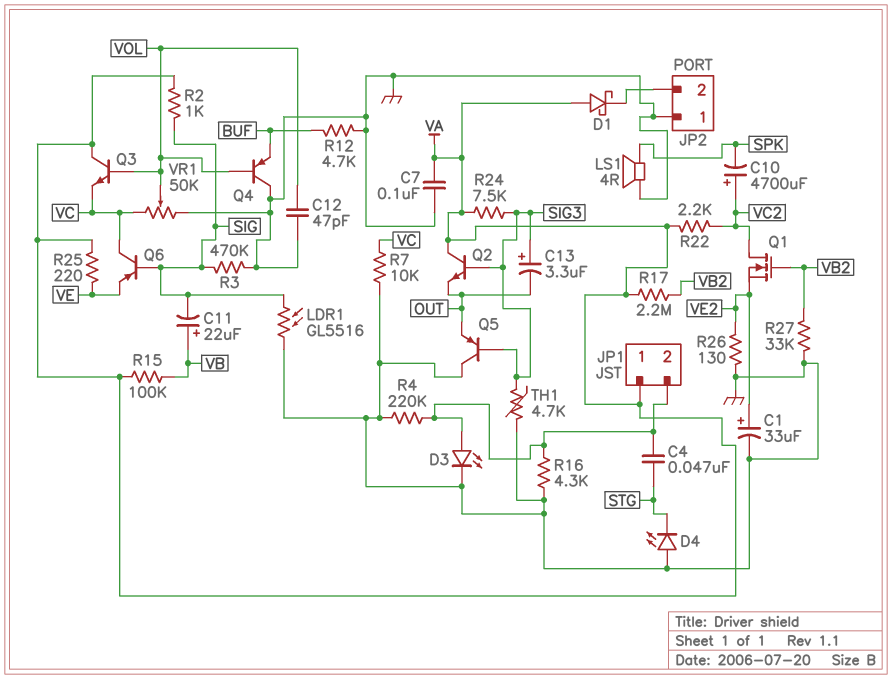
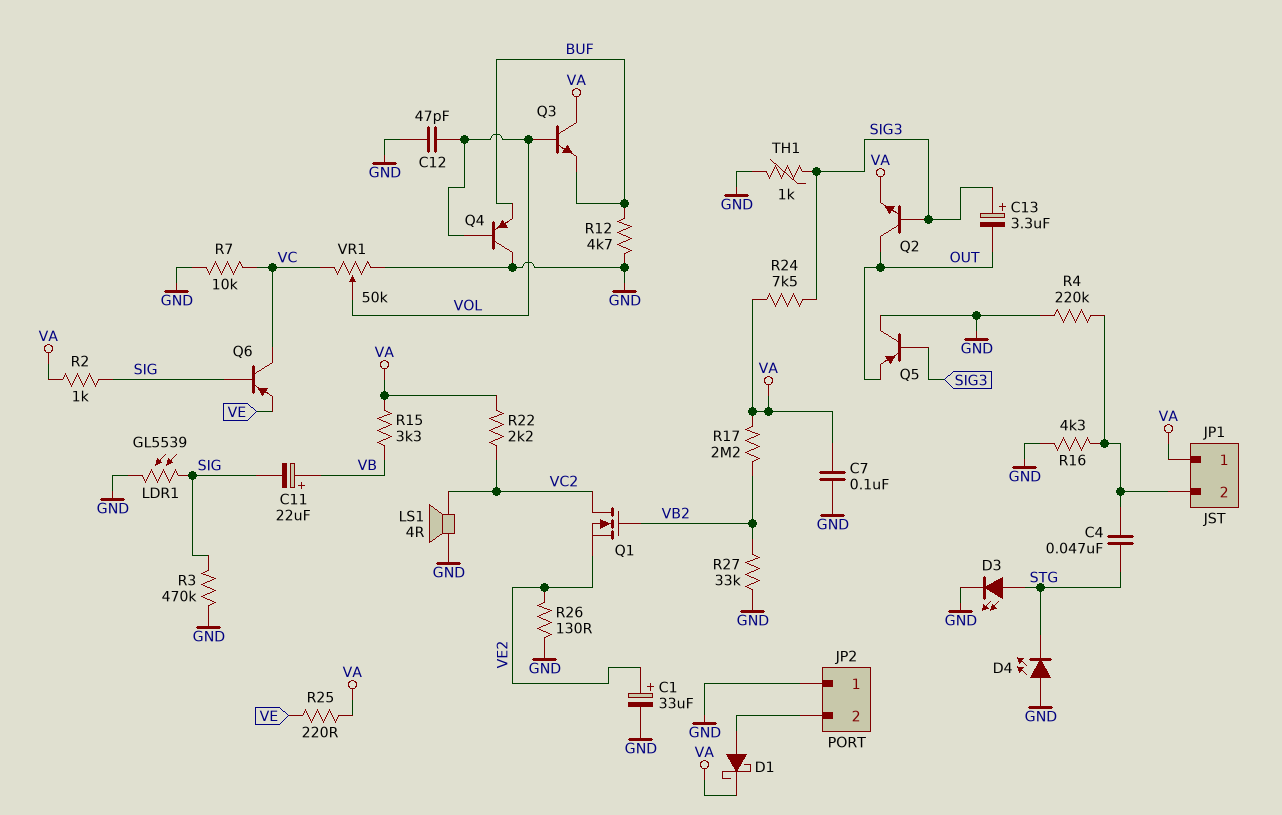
C10: 4700uF (plus VC2, minus SPK) -> none
D1: schottky (A VA, K JP2/2) -> schottky (A JP2/2, K VA)
D3: LED (A JP1/2, K GND) -> LED (A STG, K GND)
LDR1: GL5516 (GND, SIG) -> GL5539 (GND, SIG)
LS1: speaker 4R (GND, SPK) -> speaker 4R (GND, VC2)
Q2: NPN (B SIG3, C VA, E OUT) -> NPN (B SIG3, C OUT, E VA)
Q3: NPN (B VOL, C VA, E VC) -> NPN (B VOL, C VA, E BUF)
R15: 100k (VA, VB) -> 3.3k (VA, VB)
TH1: 4.7k (GND, SIG3) -> 1k (GND, SIG3)

